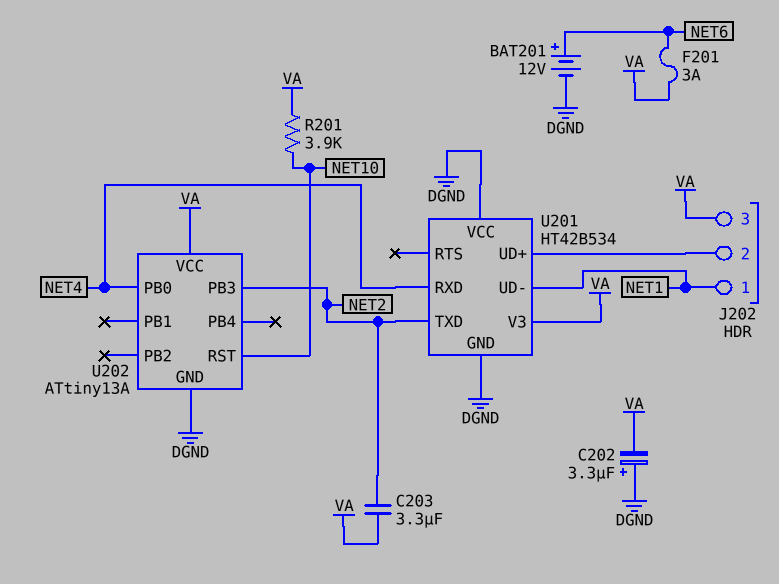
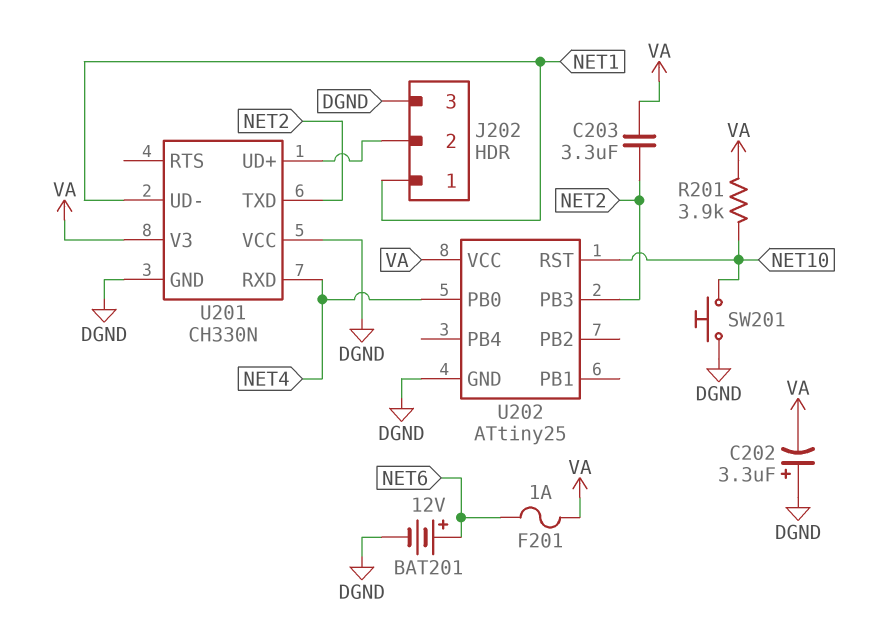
F201: 3A (NET6, VA) -> 1A (NET6, VA)
J202 pin 3: VA -> DGND
SW201: none -> button (DGND, NET10)
U201: HT42B534 -> CH330N
U202: ATtiny13A -> ATtiny25

